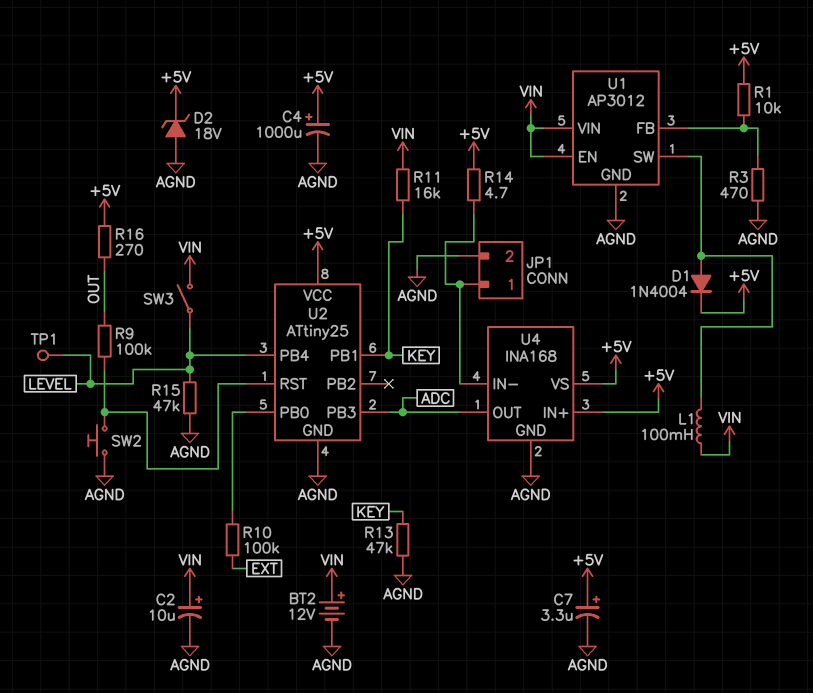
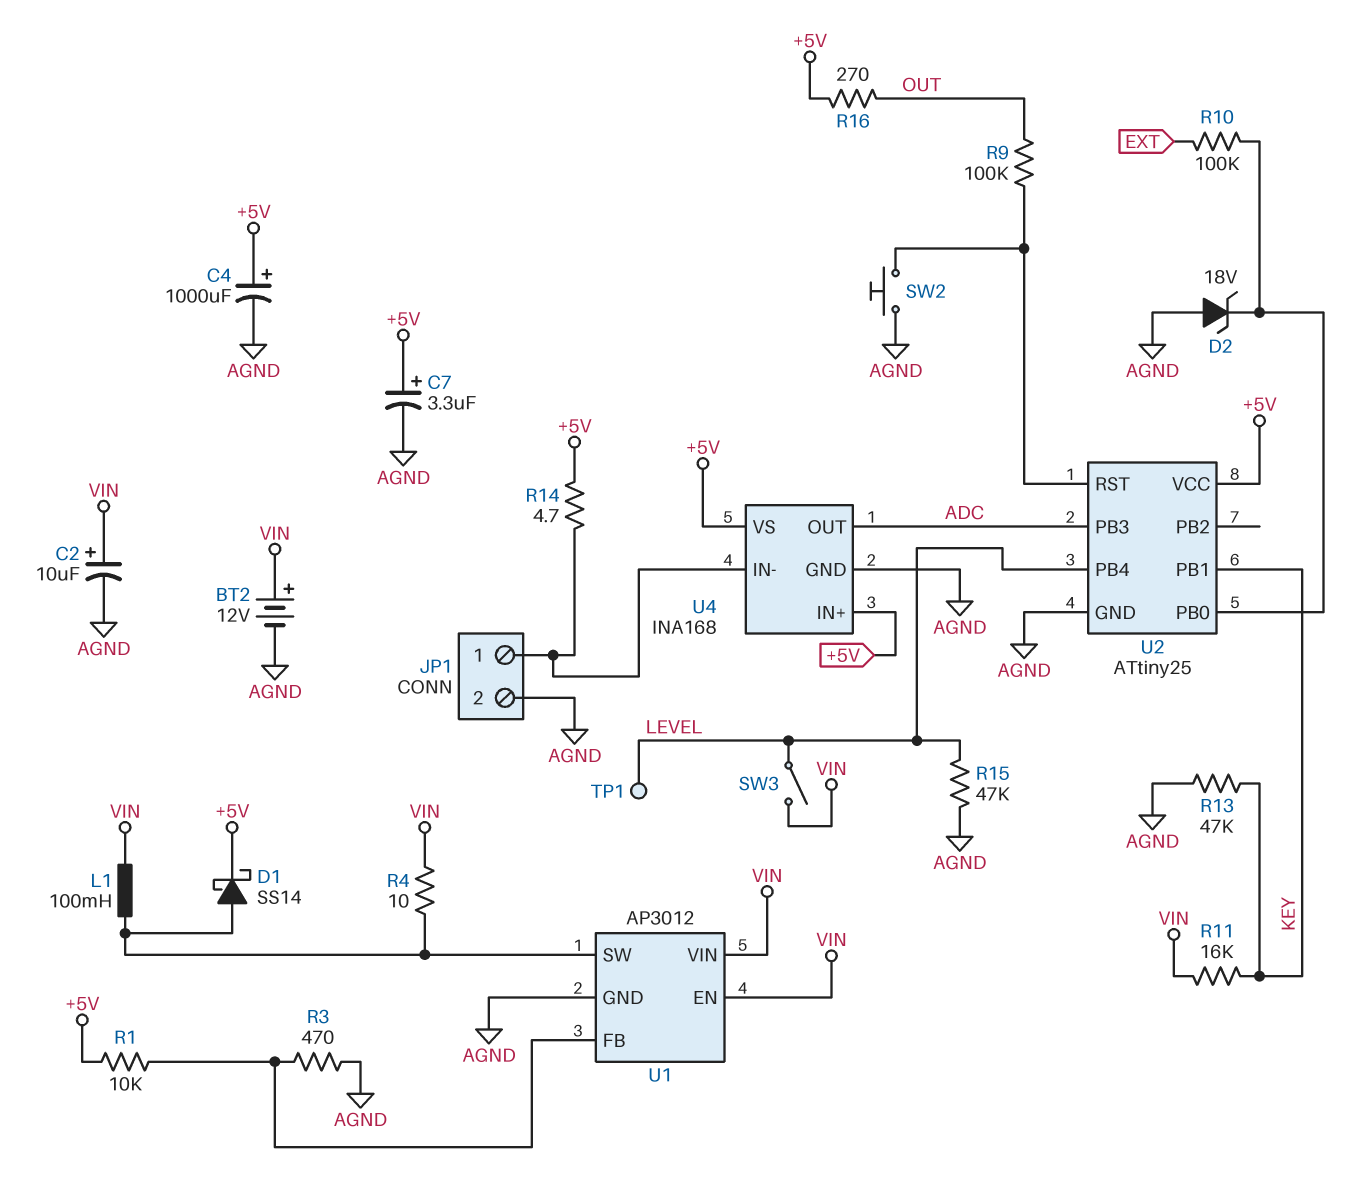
D1: diode 1N4004 (A U1/SW, K +5V) -> schottky SS14 (A U1/SW, K +5V)
D2: zener 18V (A AGND, K +5V) -> zener 18V (A AGND, K U2/PB0)
R4: none -> 10 (U1/SW, VIN)

